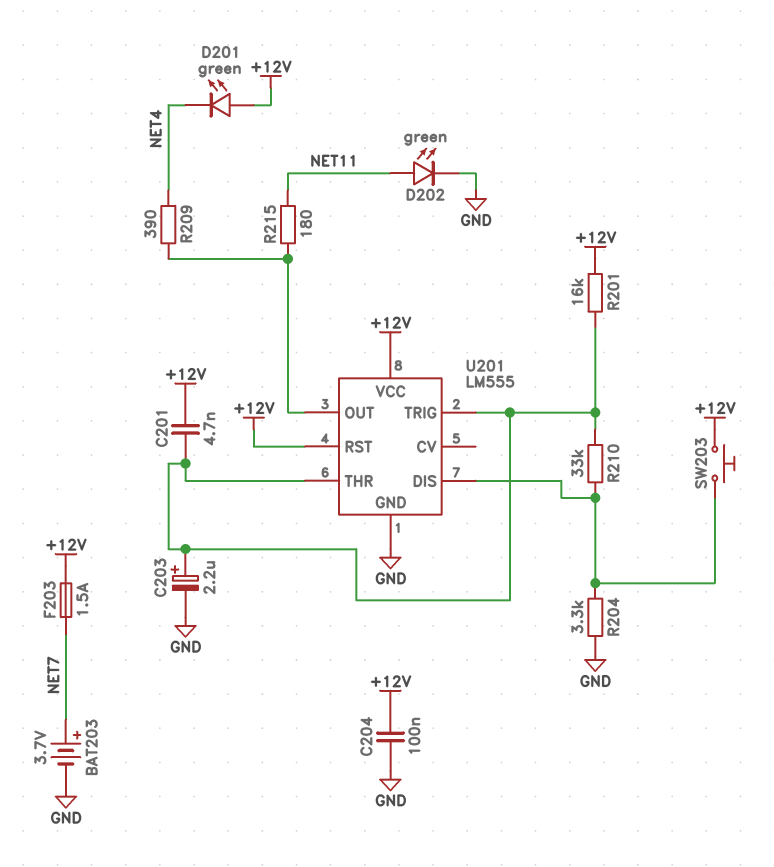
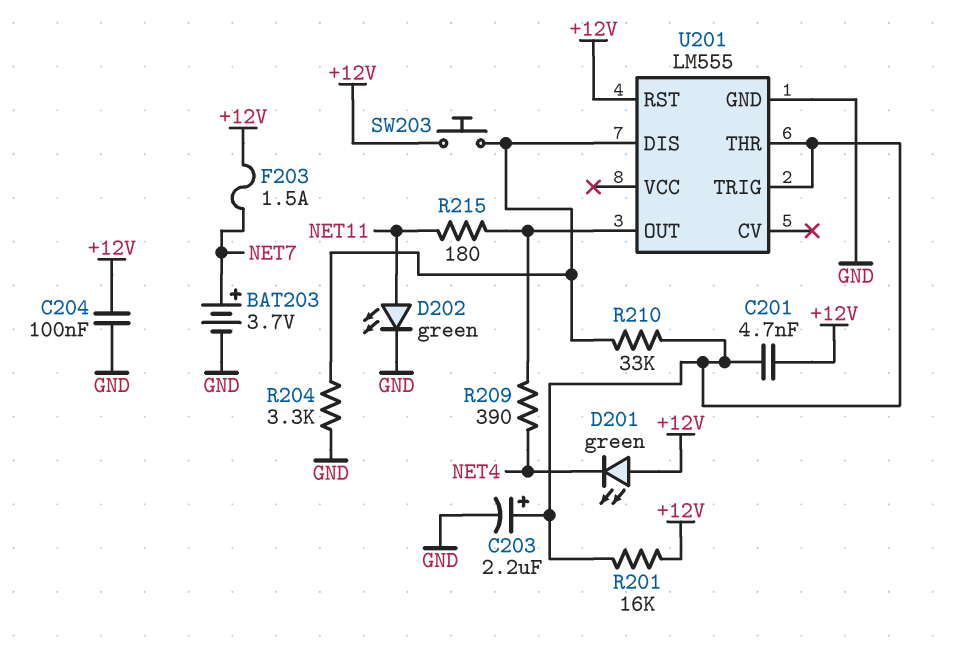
U201 pin VCC: +12V -> none

